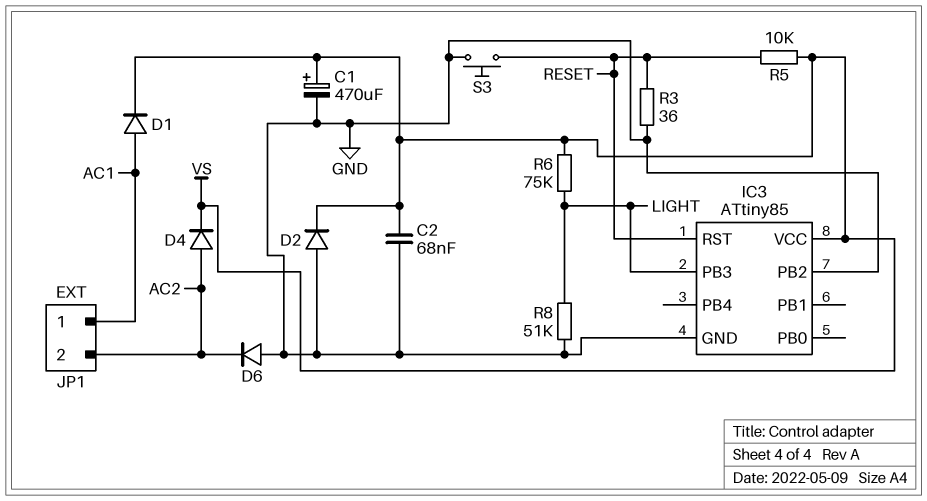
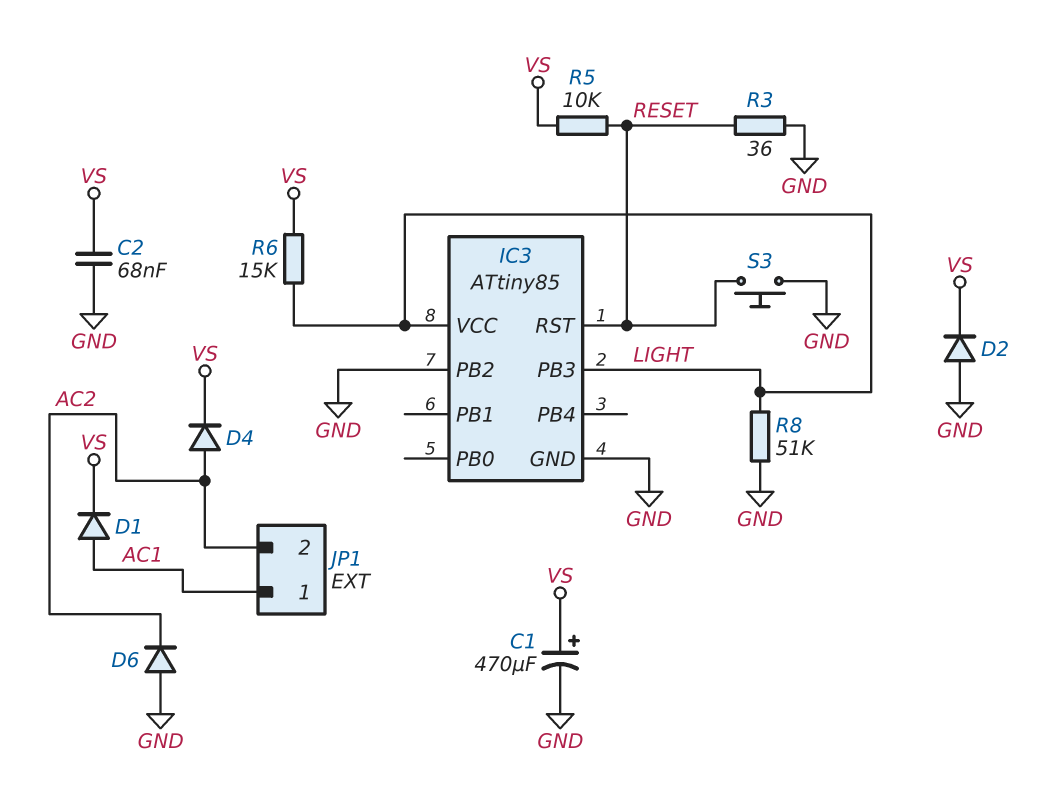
IC3 pin VCC: VS -> LIGHT
R6: 75k (LIGHT, VS) -> 15k (LIGHT, VS)

